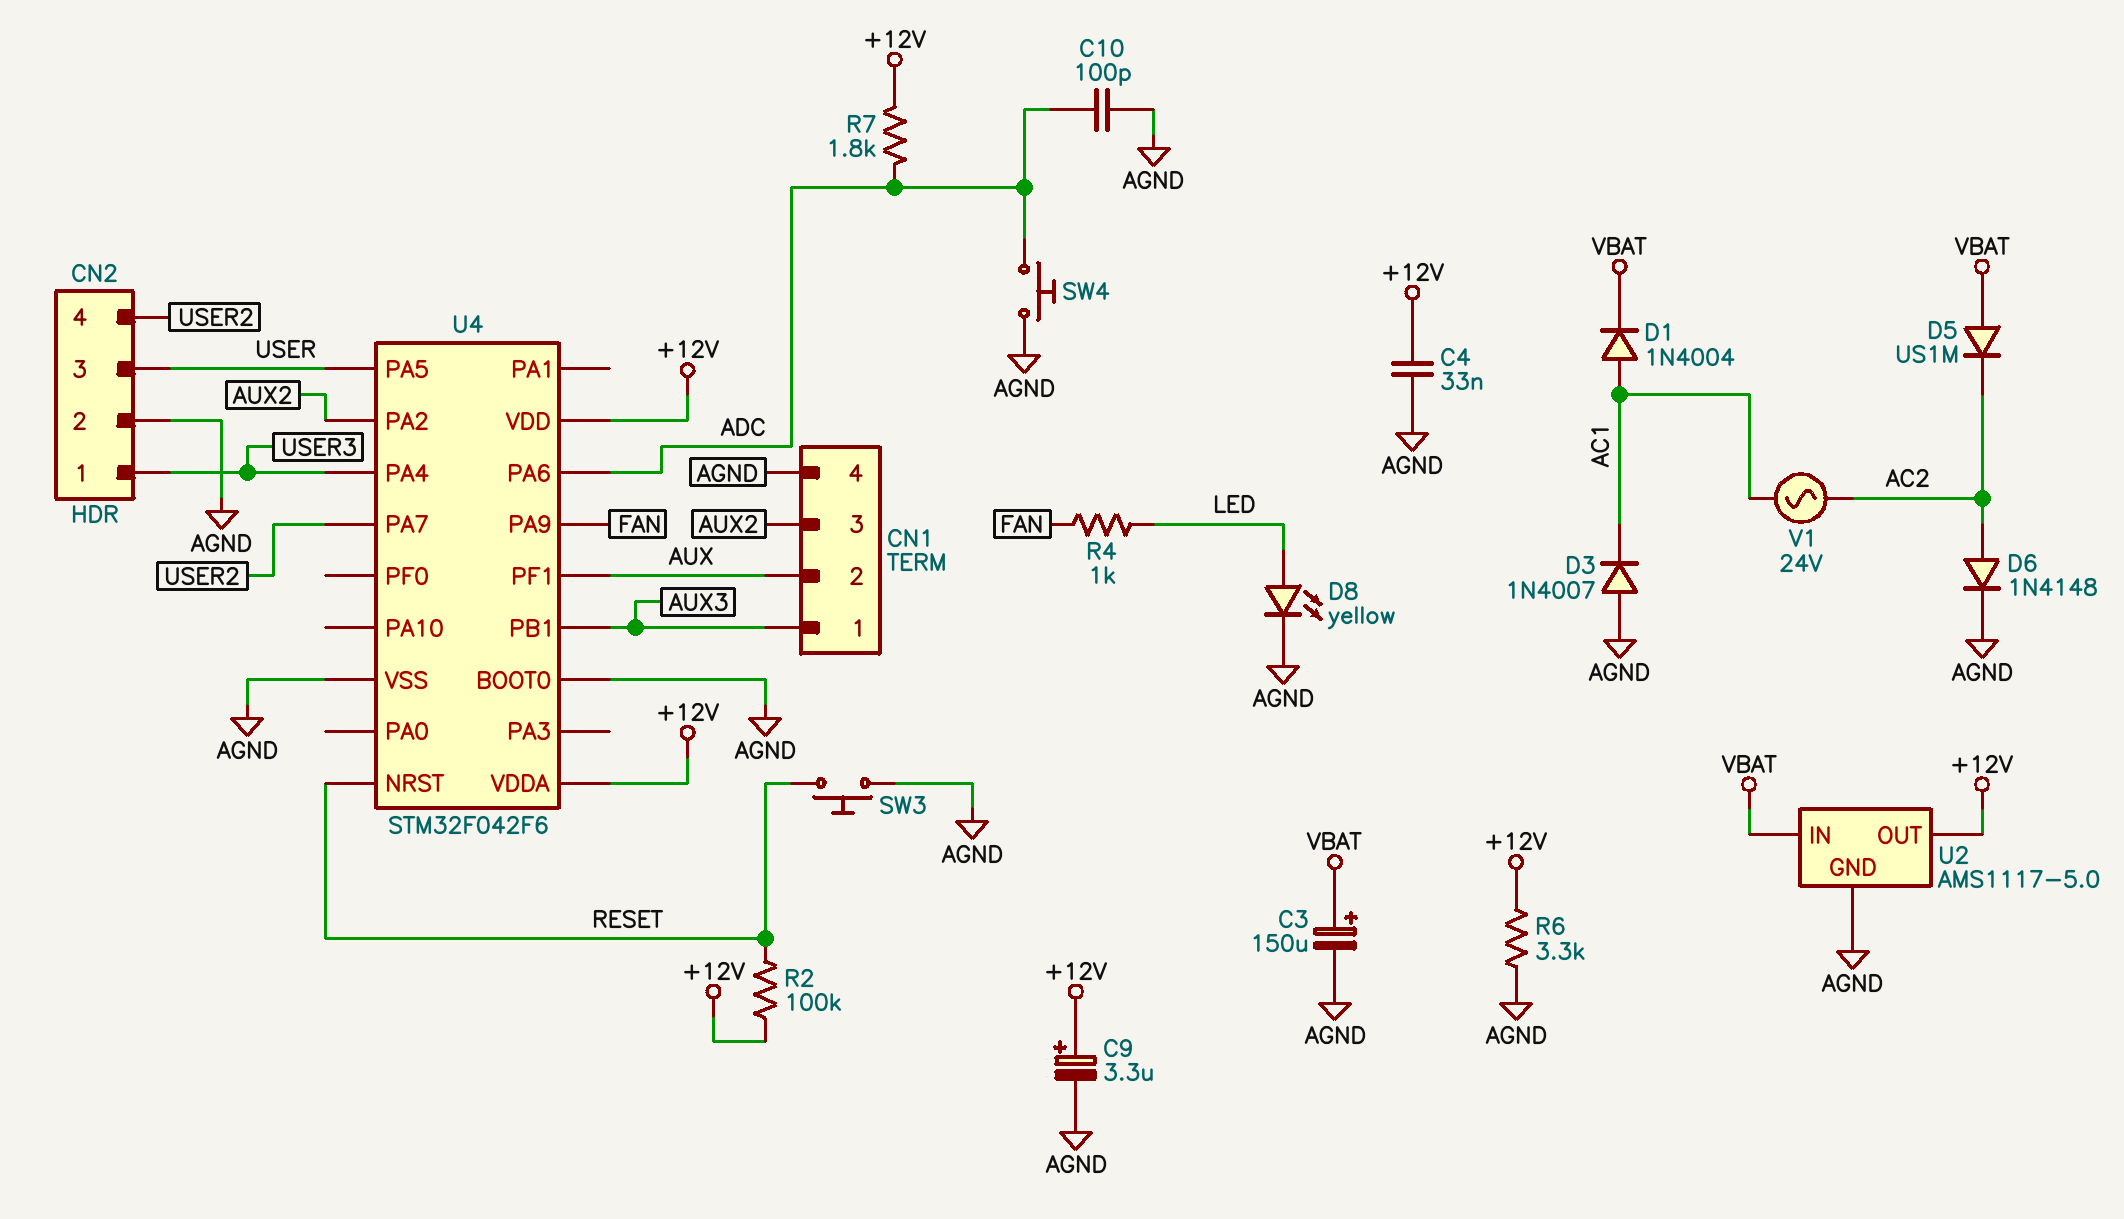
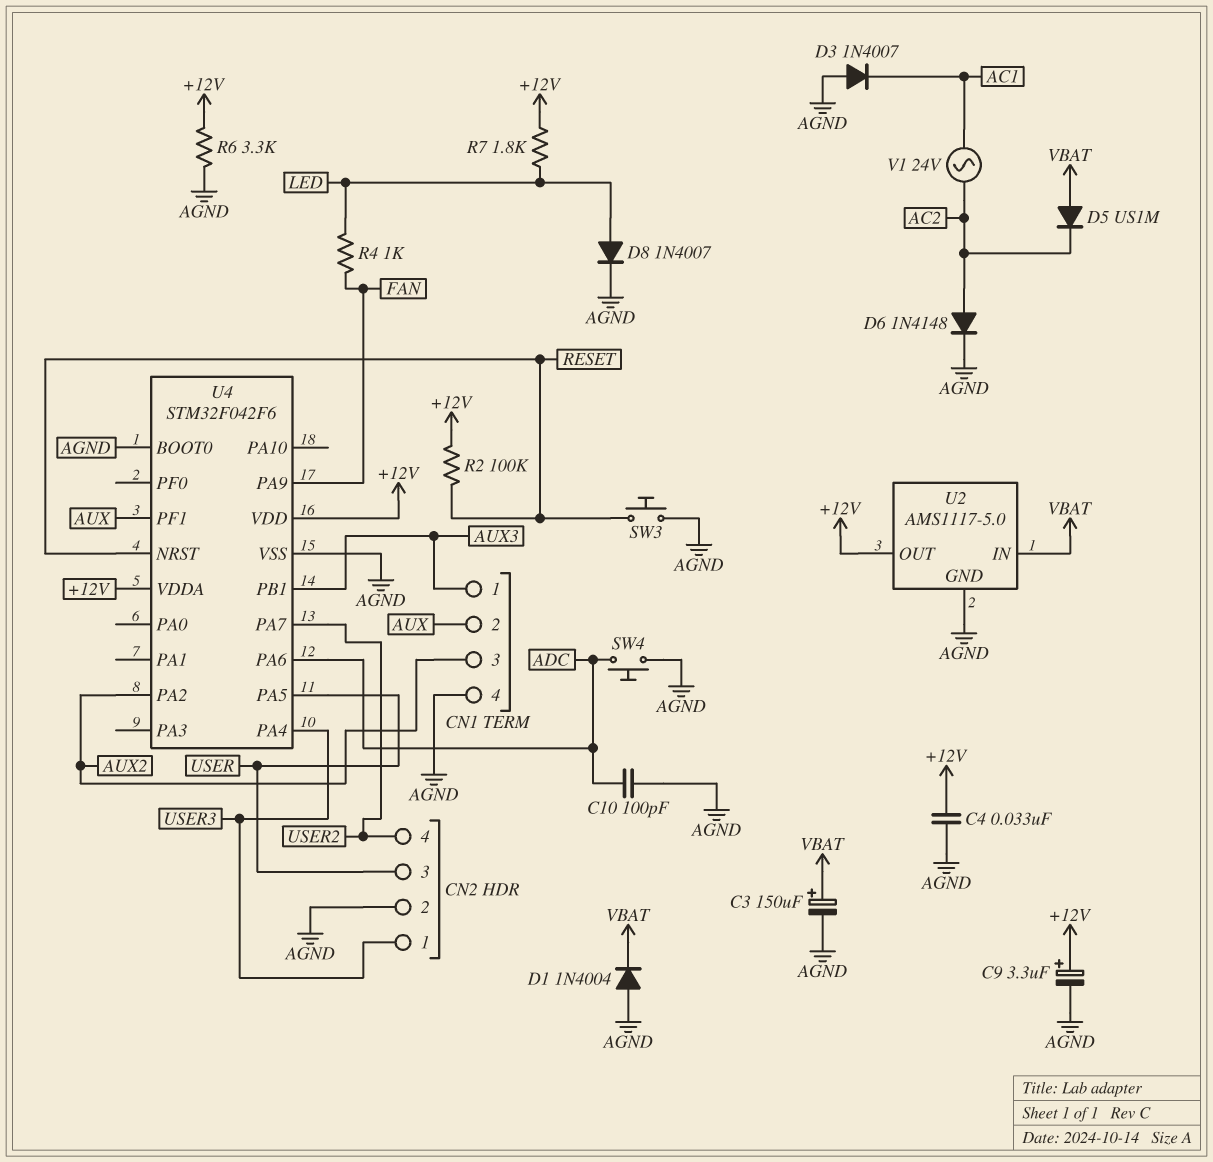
D1: diode 1N4004 (A AC1, K VBAT) -> diode 1N4004 (A AGND, K VBAT)
D8: LED yellow (A LED, K AGND) -> diode 1N4007 (A LED, K AGND)
R7: 1.8k (+12V, ADC) -> 1.8k (+12V, LED)

